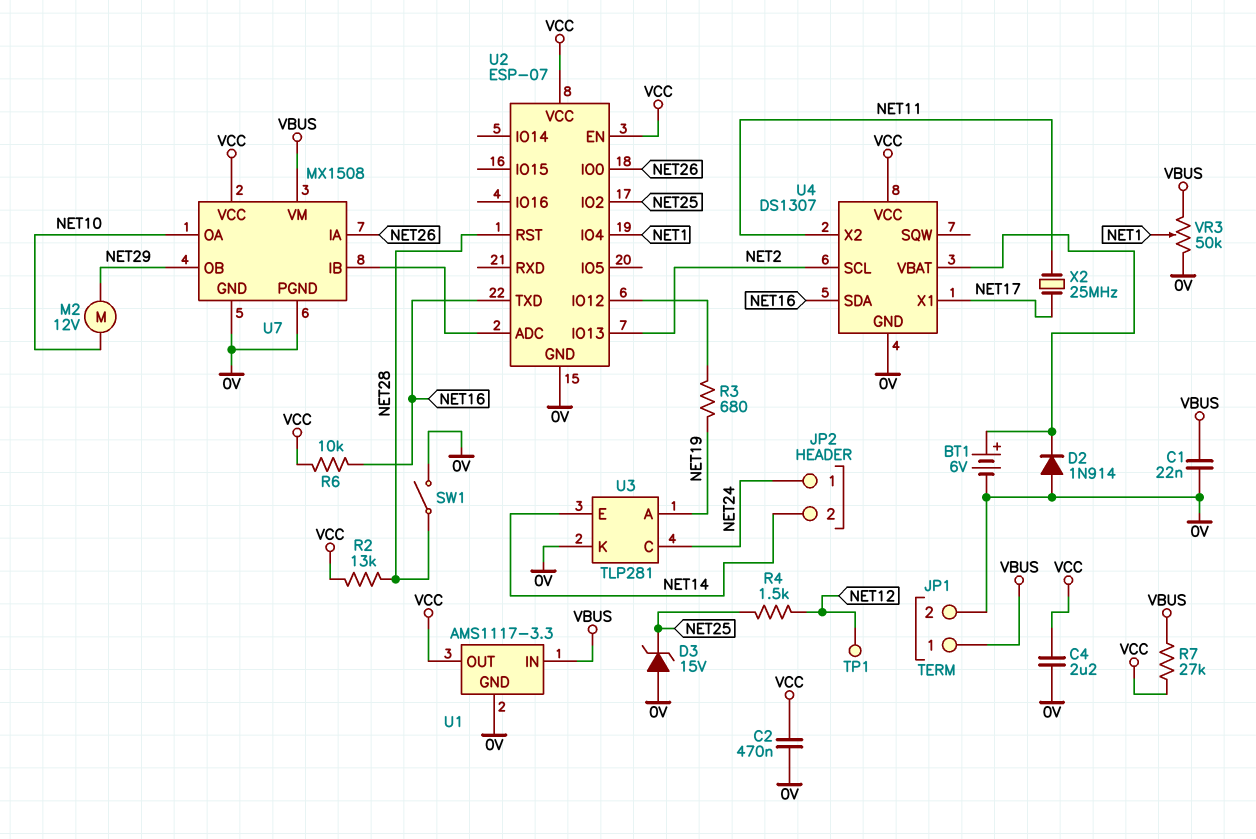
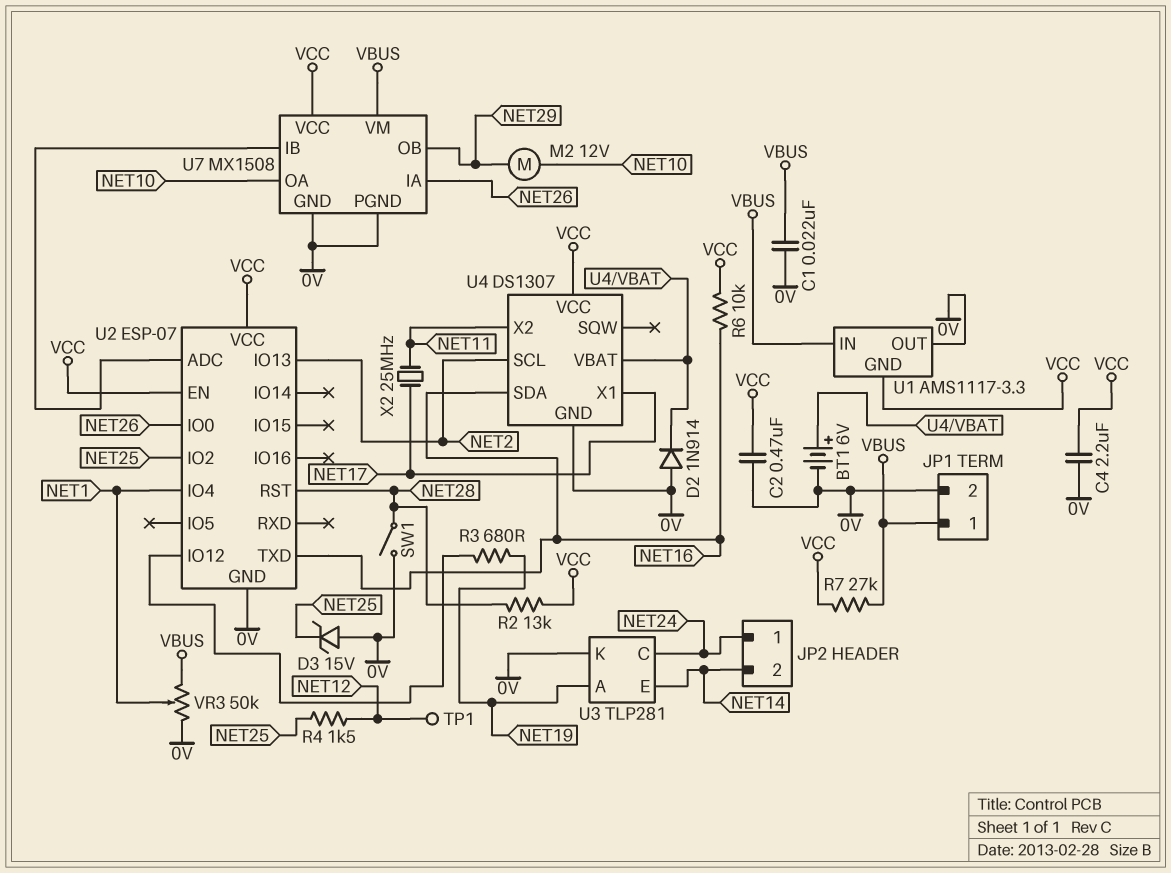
U1 pin GND: 0V -> VCC
U1 pin OUT: VCC -> 0V

